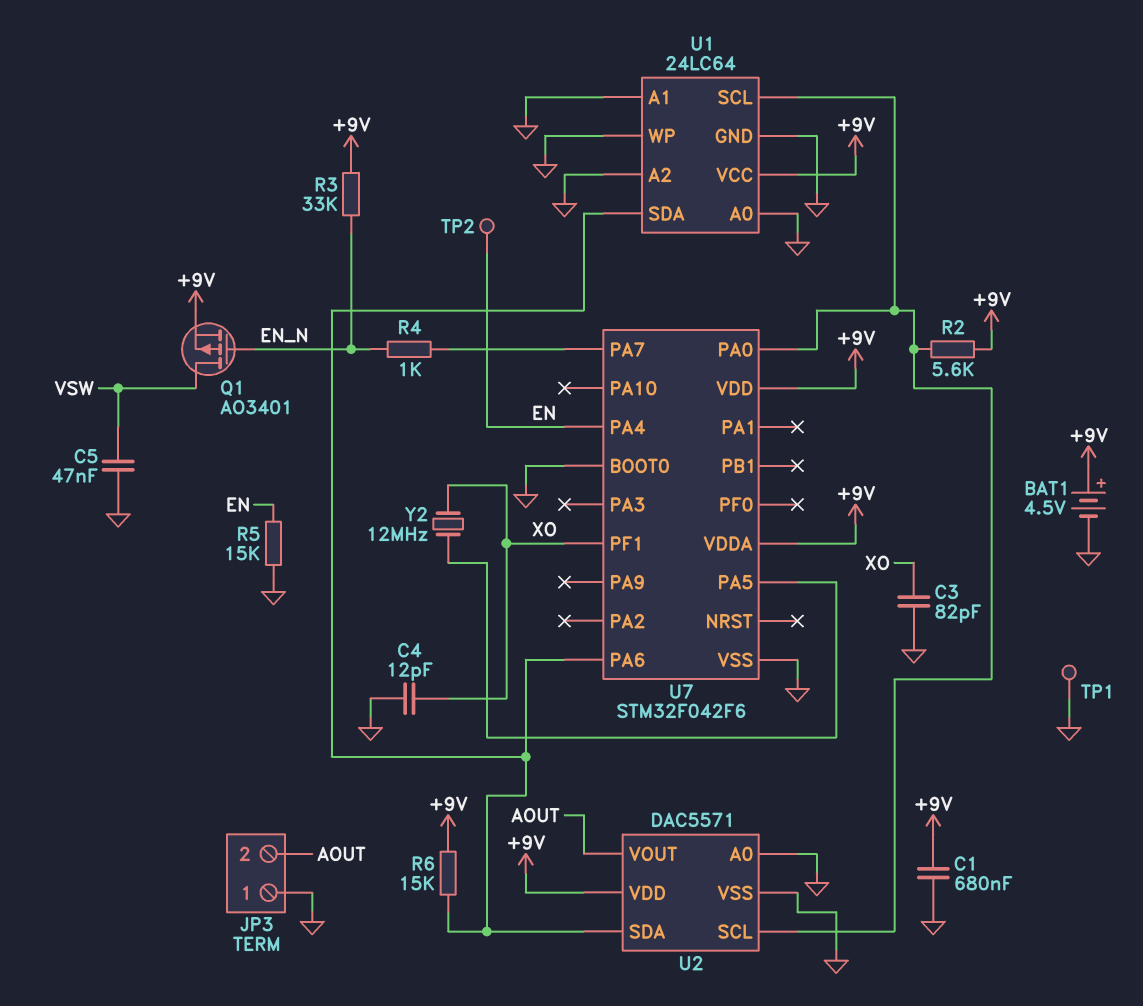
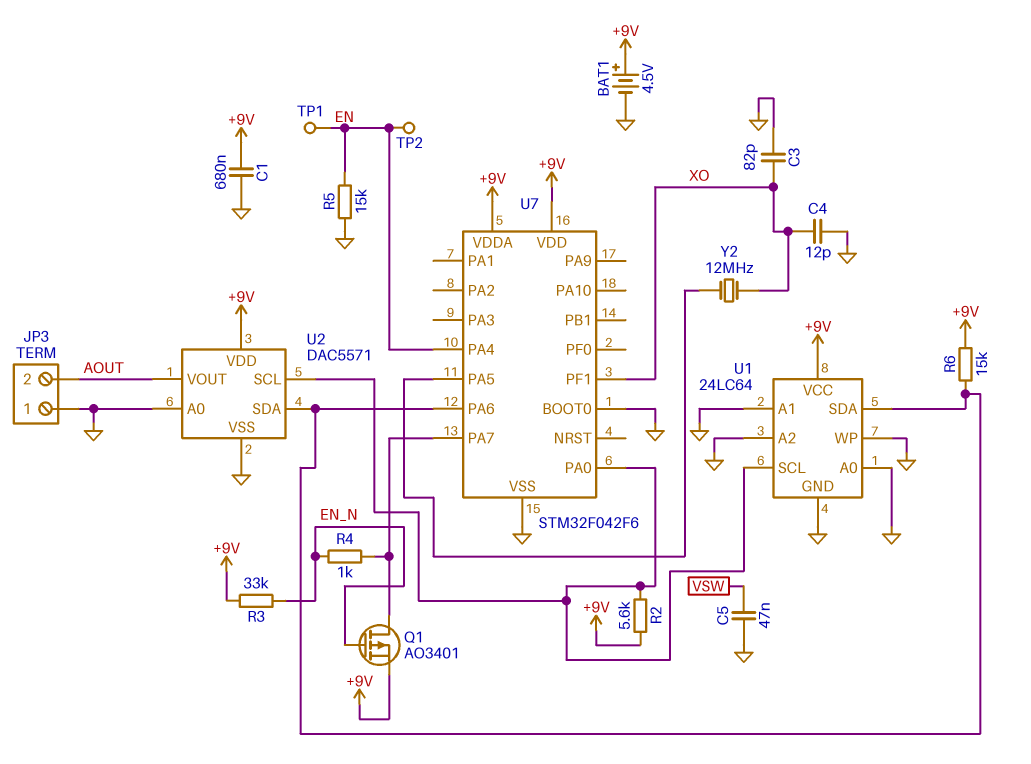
Q1: PMOS AO3401 (G EN_N, D VSW, S +9V) -> PMOS AO3401 (G EN_N, D U7/PA7, S +9V)
TP1: test point (GND) -> test point (EN)

